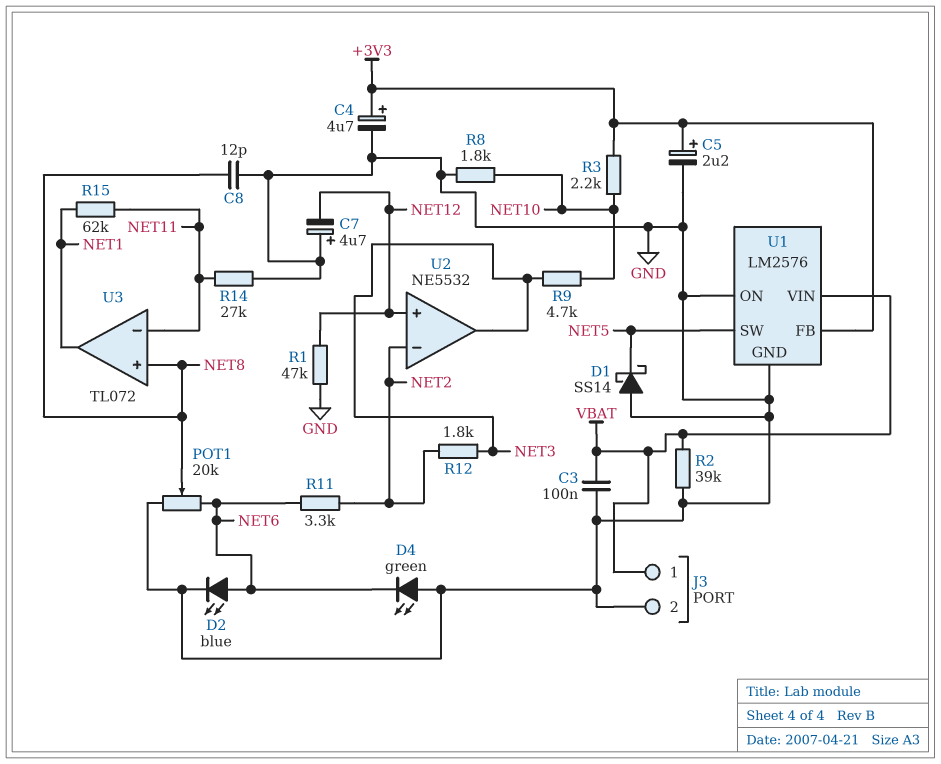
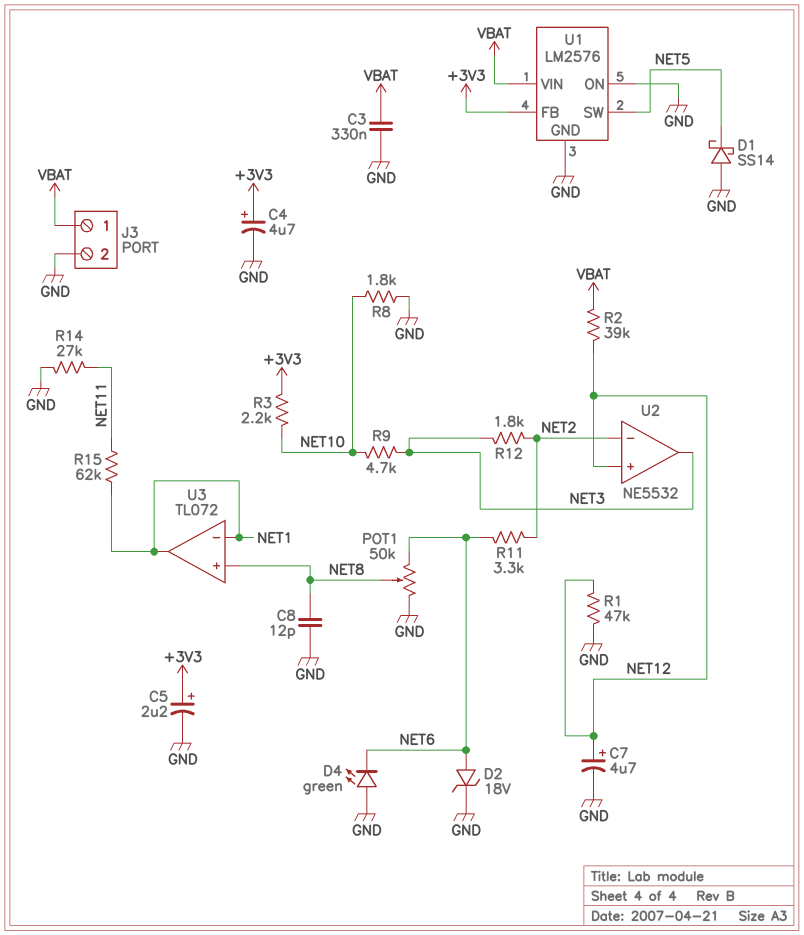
C3: 100nF (GND, VBAT) -> 330nF (GND, VBAT)
C7: 4.7uF (plus GND, minus NET12) -> 4.7uF (plus NET12, minus GND)
D2: LED blue (A NET6, K GND) -> zener 18V (A NET6, K GND)
POT1: 20k (GND, NET6, wiper NET8) -> 50k (GND, NET6, wiper NET8)
R2: 39k (GND, VBAT) -> 39k (NET12, VBAT)
U3 pin in-: NET11 -> NET1

